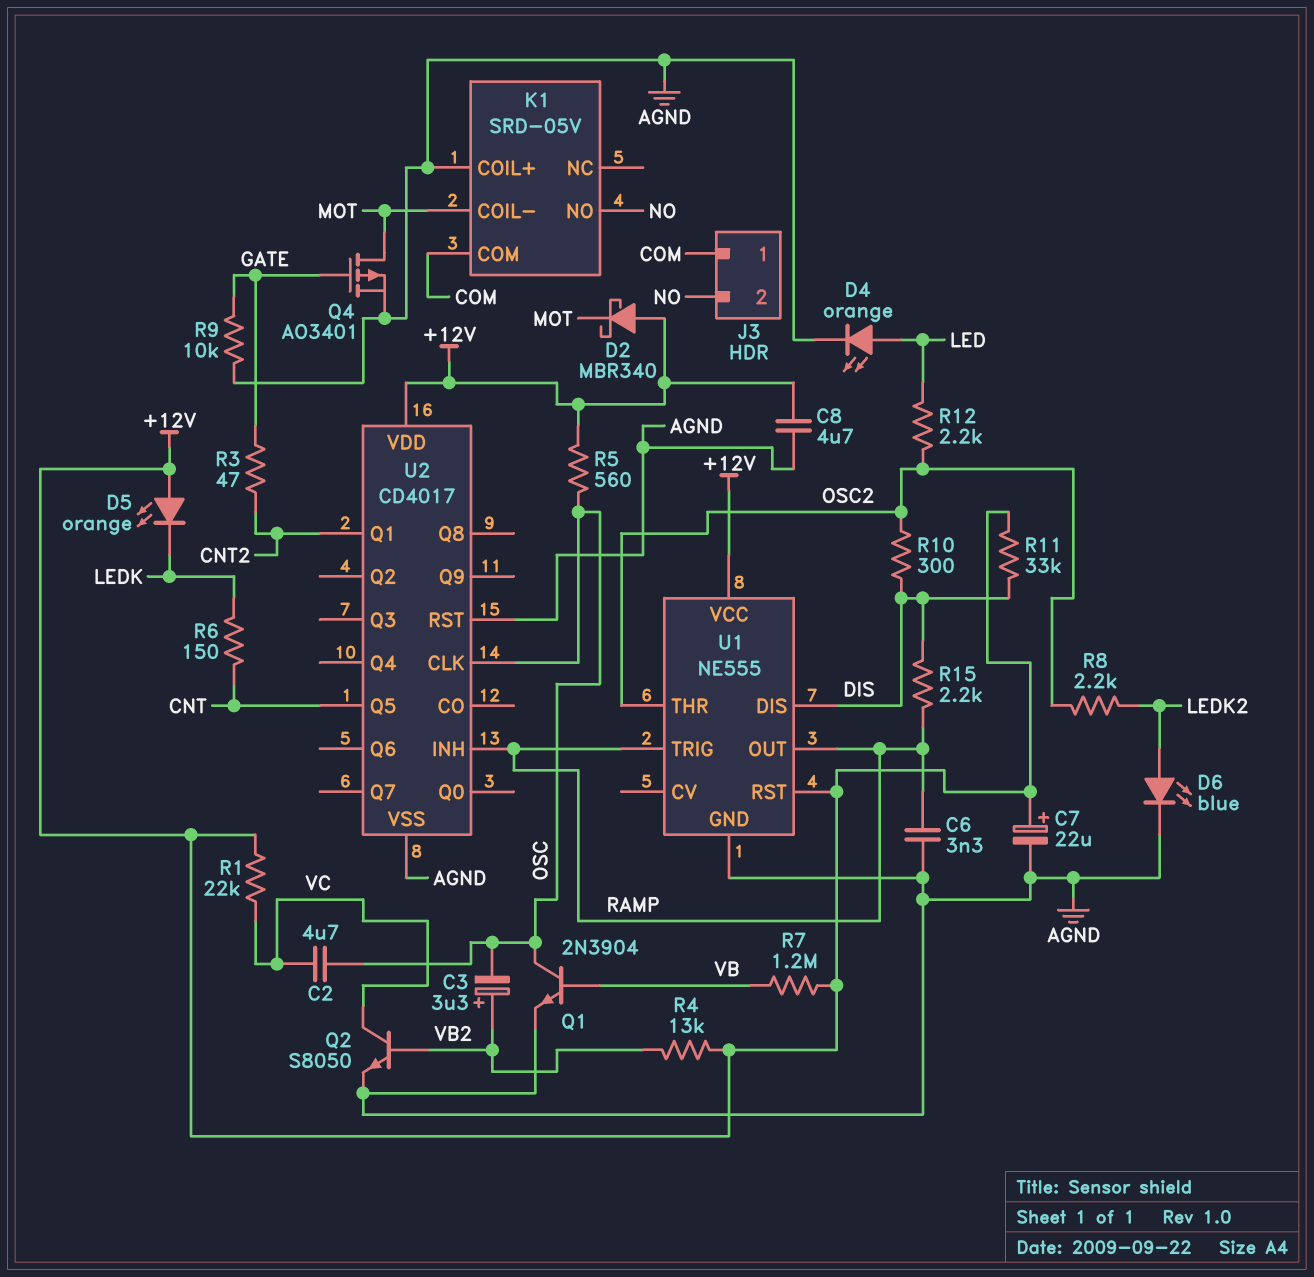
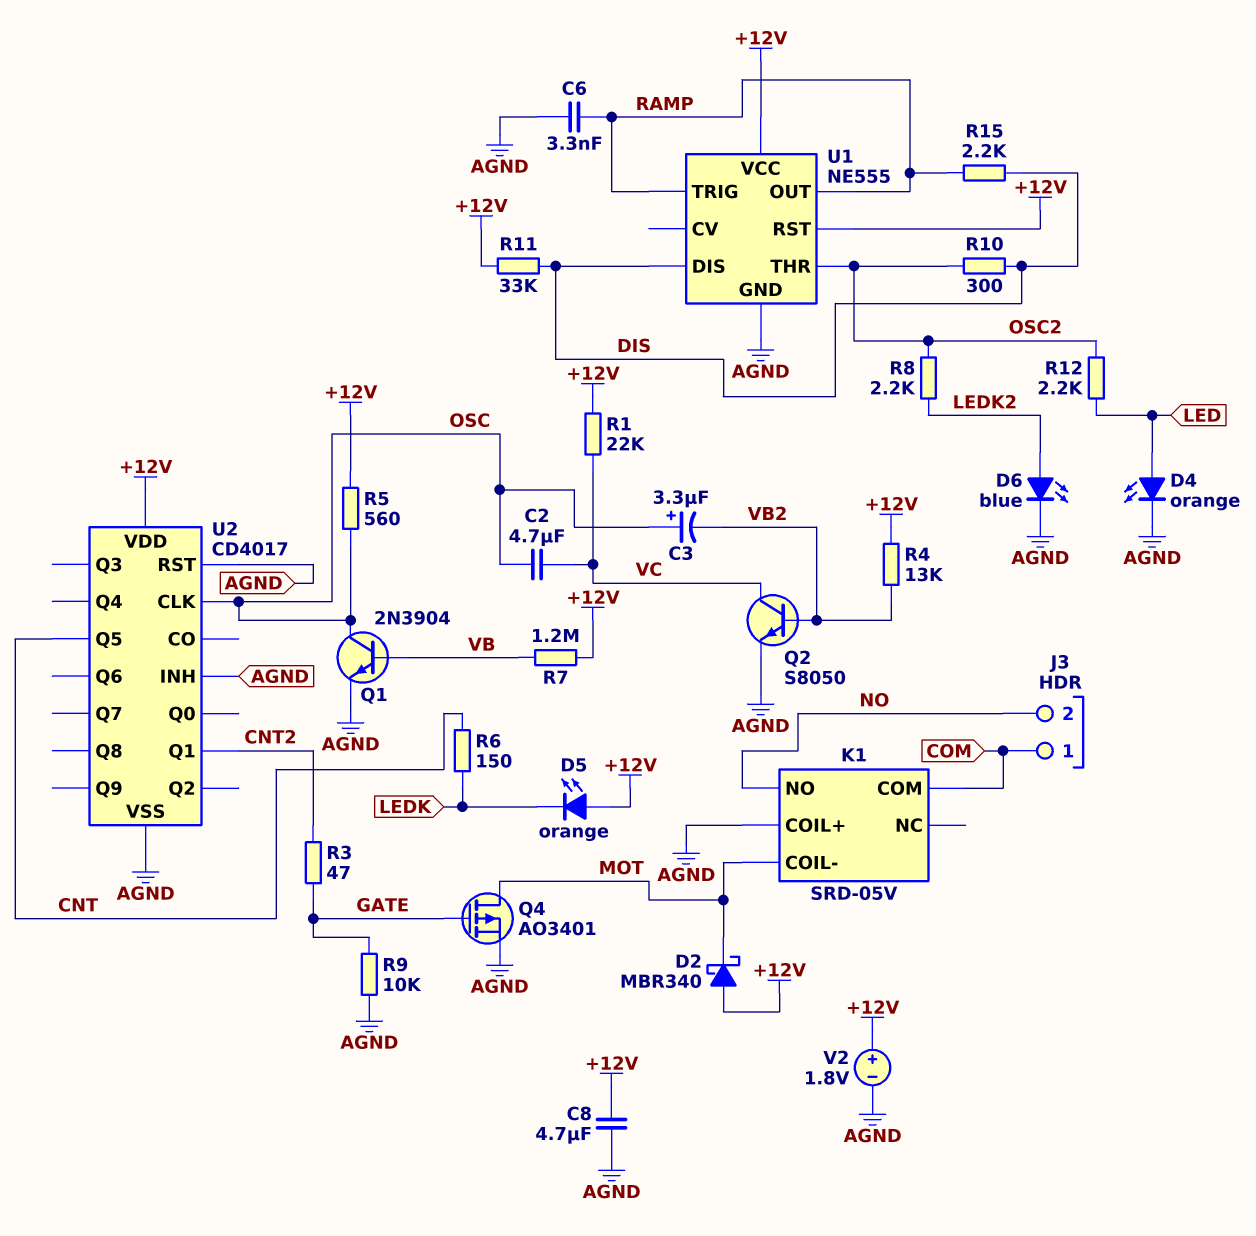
C3: 3.3uF (plus VB2, minus OSC) -> 3.3uF (plus OSC, minus VB2)
C7: 22uF (plus +12V, minus AGND) -> none
U2 pin INH: RAMP -> AGND
V2: none -> 1.8V (plus +12V, minus AGND)

